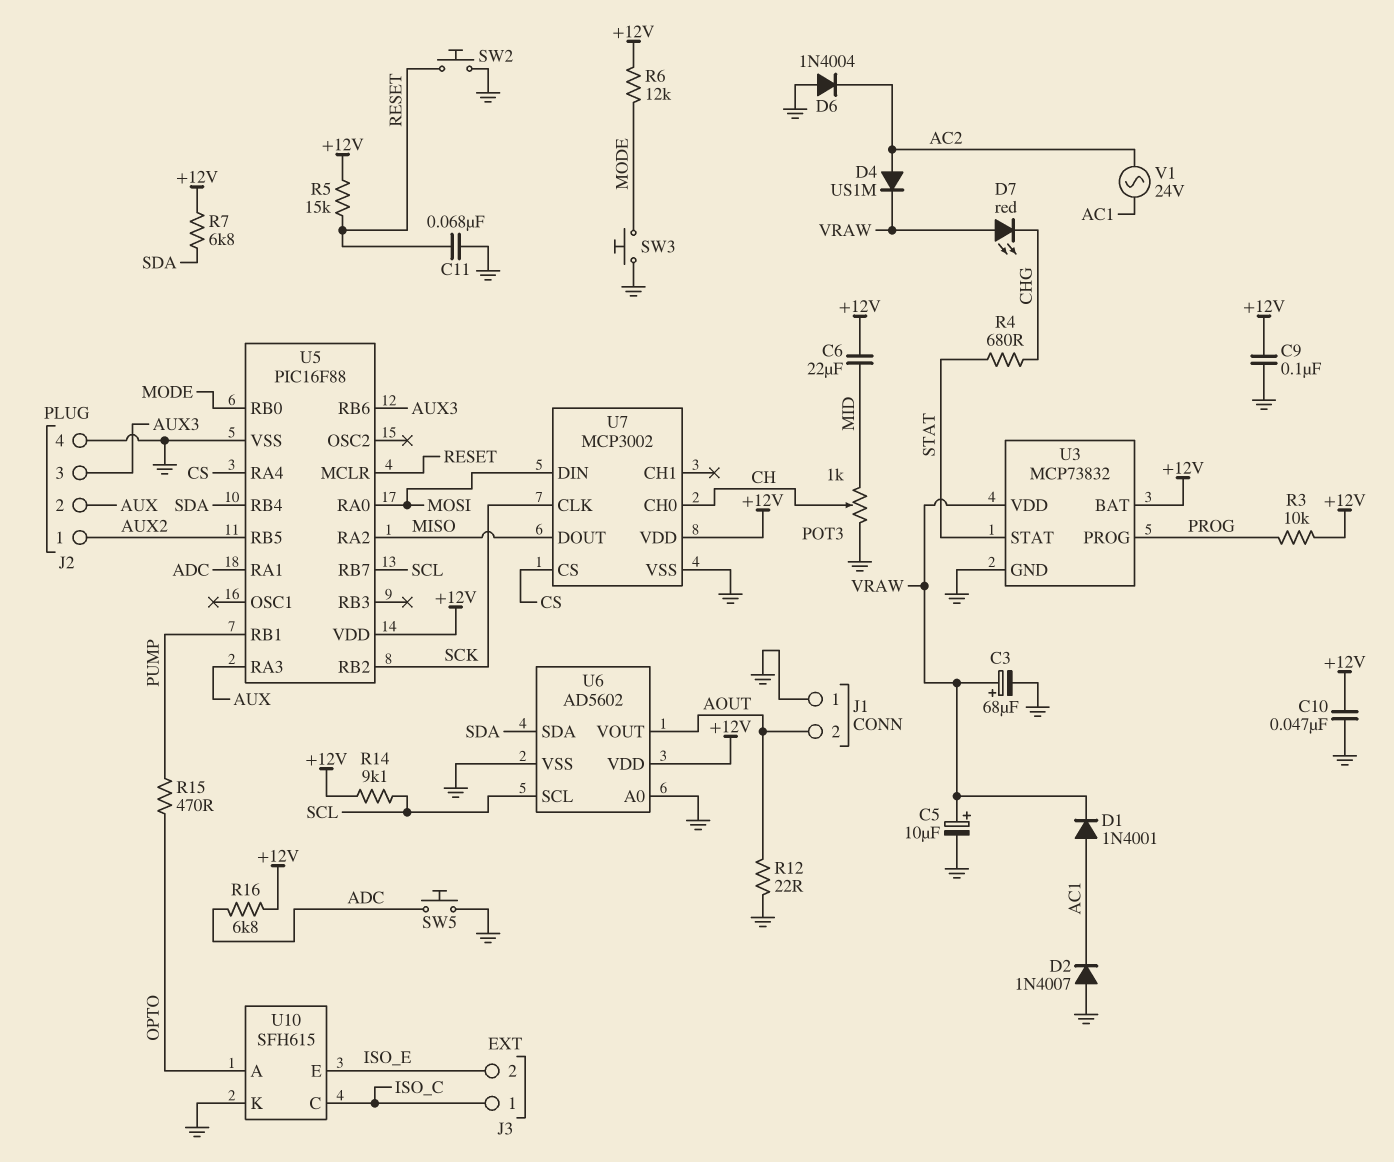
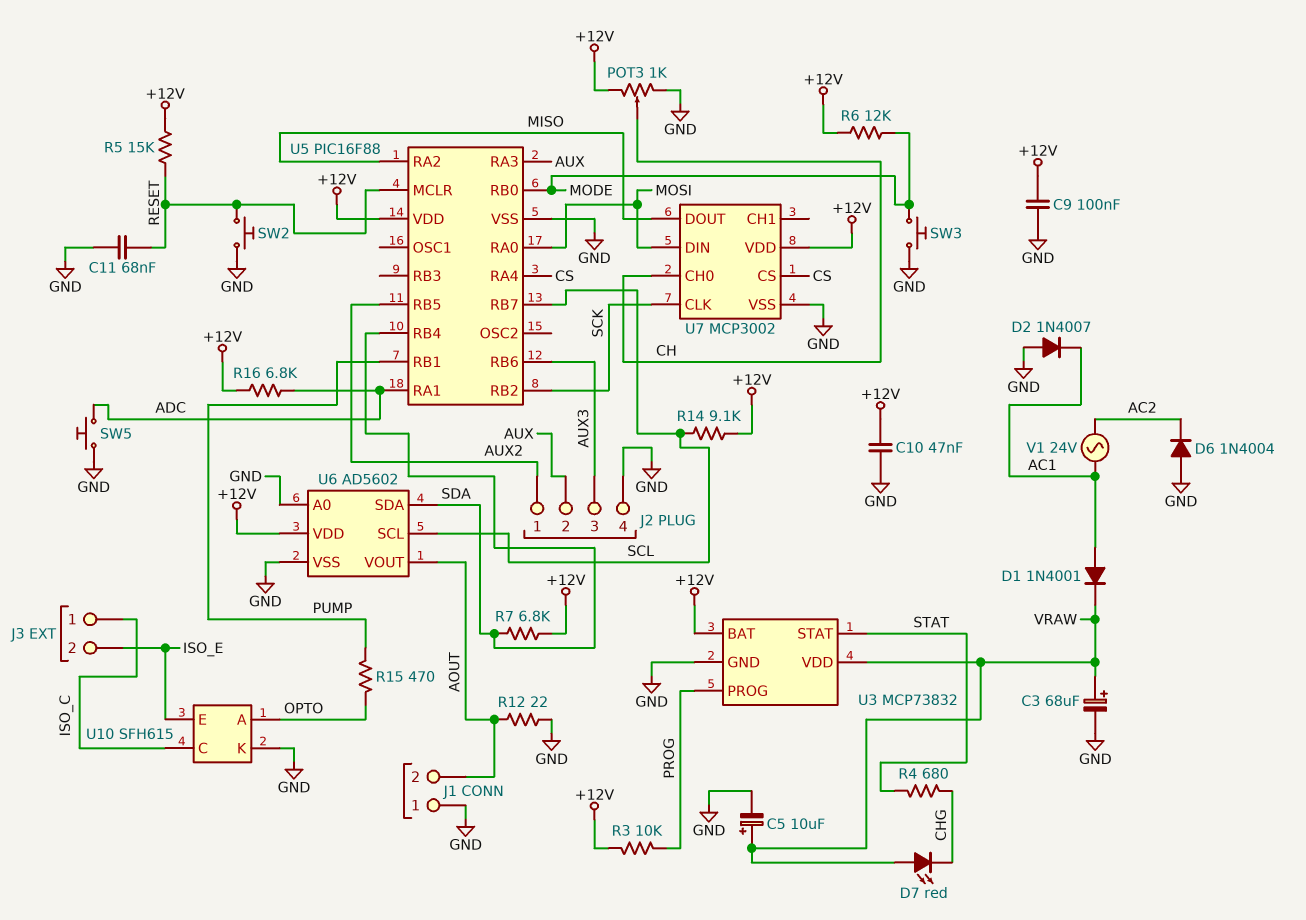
C6: 22uF (+12V, MID) -> none
D4: diode US1M (A AC2, K VRAW) -> none
POT3: 1k (GND, MID, wiper CH) -> 1k (+12V, GND, wiper CH)

